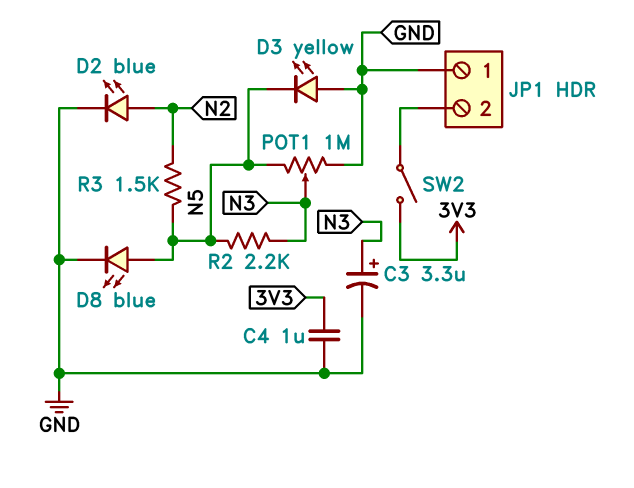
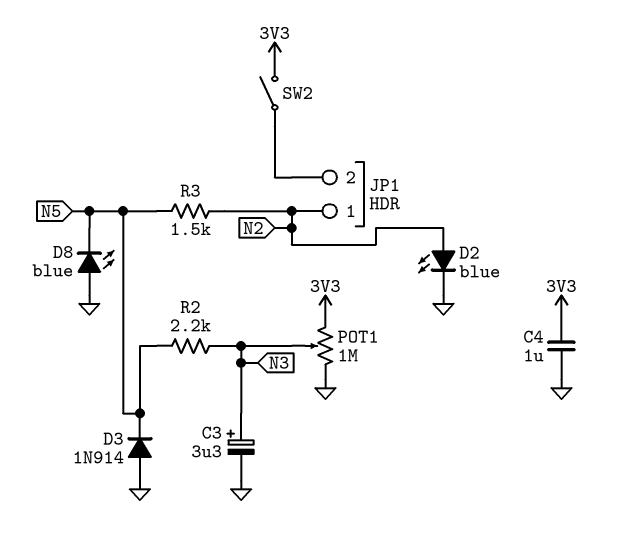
D3: LED yellow (A GND, K N5) -> diode 1N914 (A GND, K N5)
D8: LED blue (A N5, K GND) -> LED blue (A GND, K N5)
JP1 pin 1: GND -> N2
POT1: 1M (GND, N5, wiper N3) -> 1M (3V3, GND, wiper N3)

